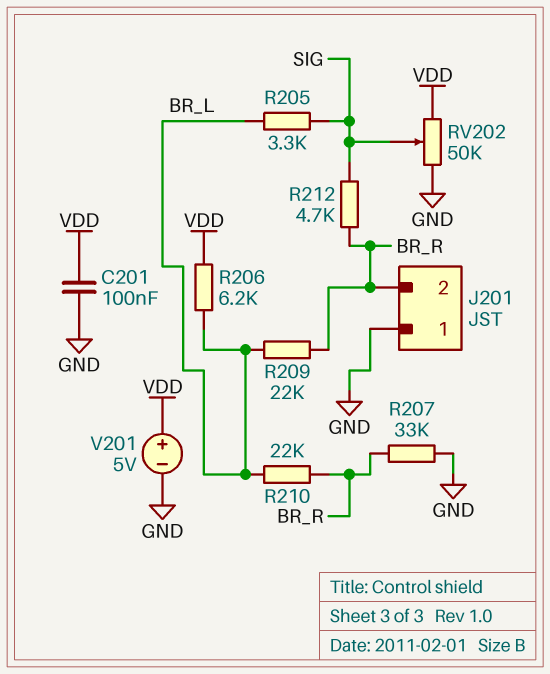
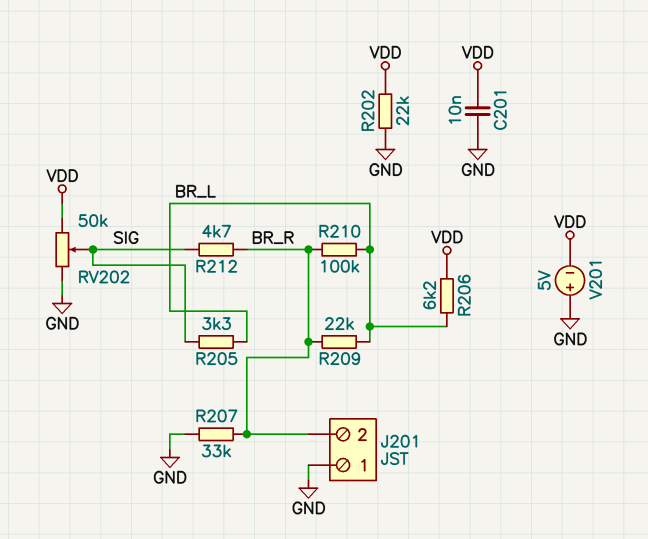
C201: 100nF (GND, VDD) -> 10nF (GND, VDD)
R202: none -> 22k (GND, VDD)
R210: 22k (BR_L, BR_R) -> 100k (BR_L, BR_R)
V201: 5V (plus VDD, minus GND) -> 5V (plus GND, minus VDD)

